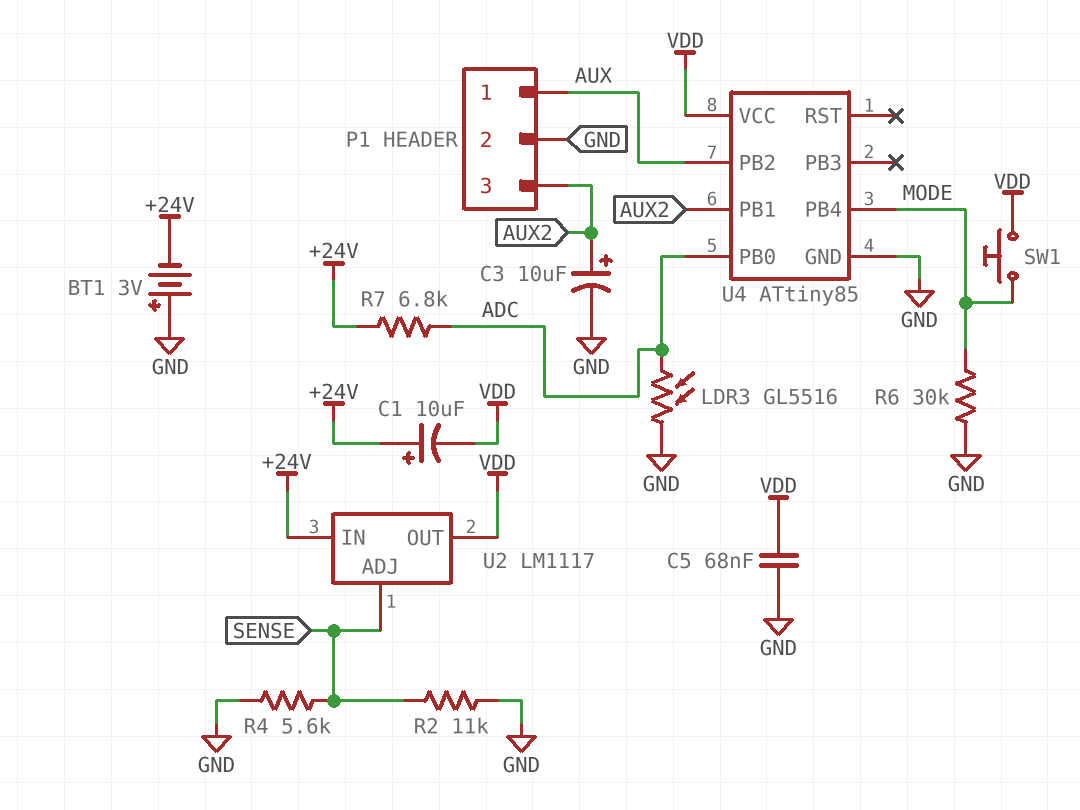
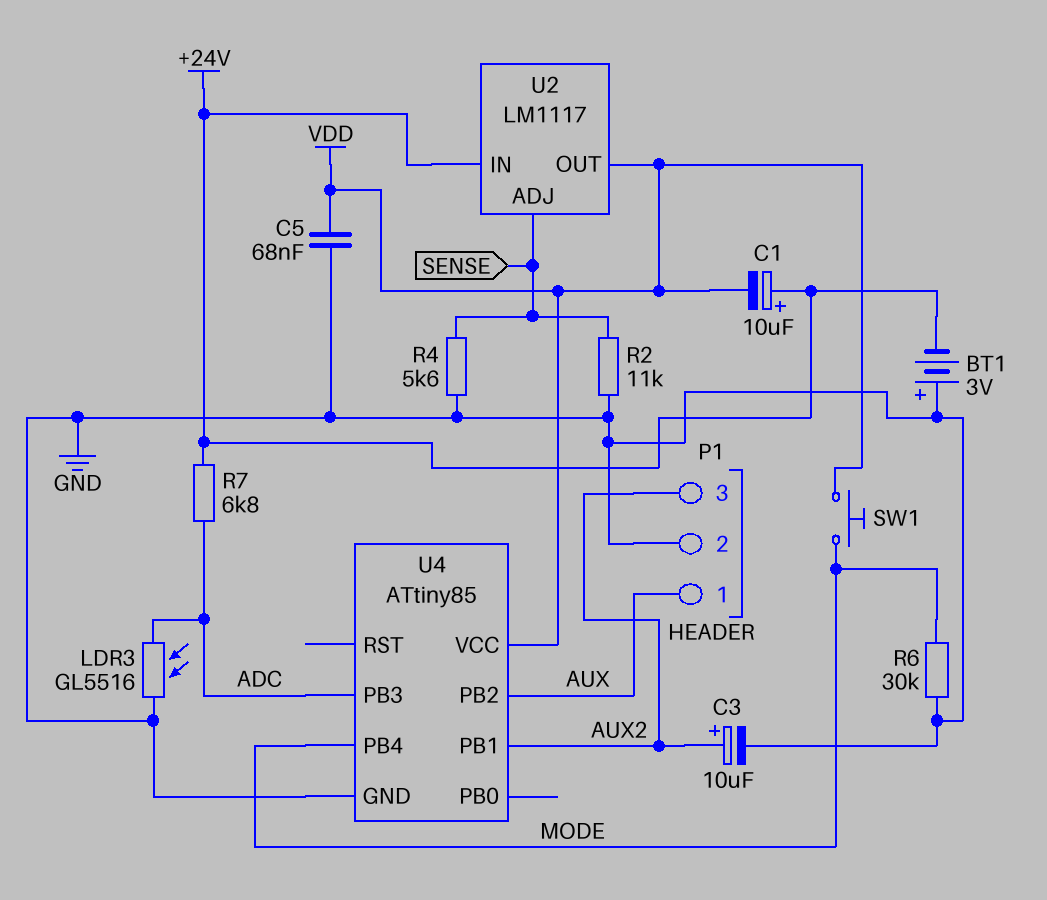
U4 pin PB0: ADC -> none
U4 pin PB3: none -> ADC

